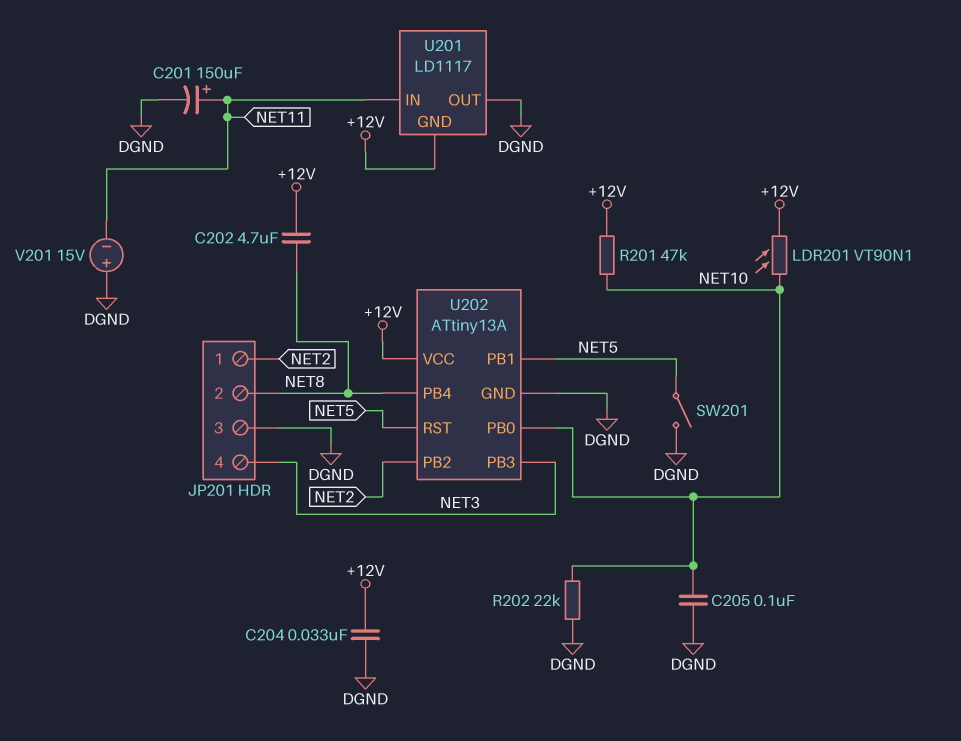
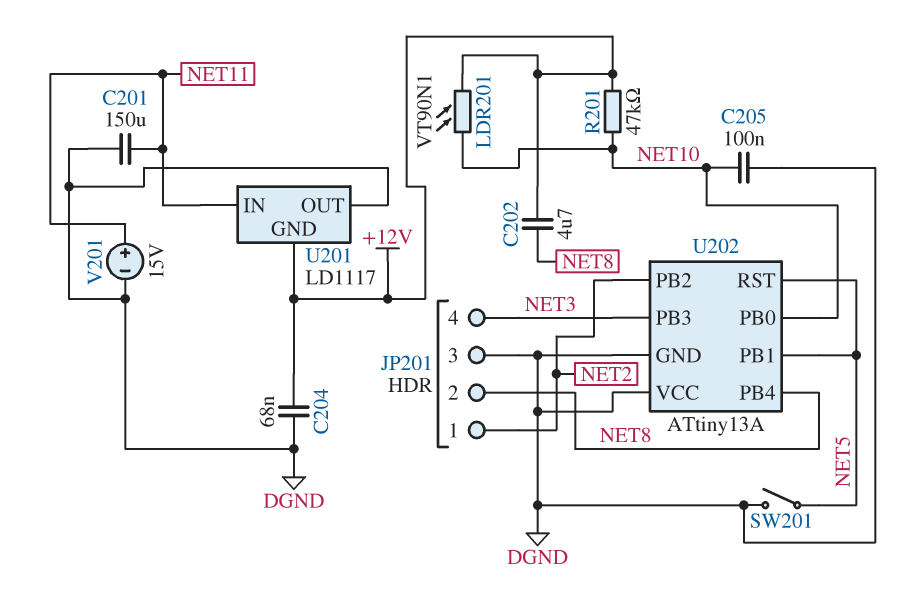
C201: 150uF (plus NET11, minus DGND) -> 150uF (DGND, NET11)
C204: 33nF (+12V, DGND) -> 68nF (+12V, DGND)
R202: 22k (DGND, NET10) -> none
U202 pin VCC: +12V -> DGND
V201: 15V (plus DGND, minus NET11) -> 15V (plus NET11, minus DGND)

